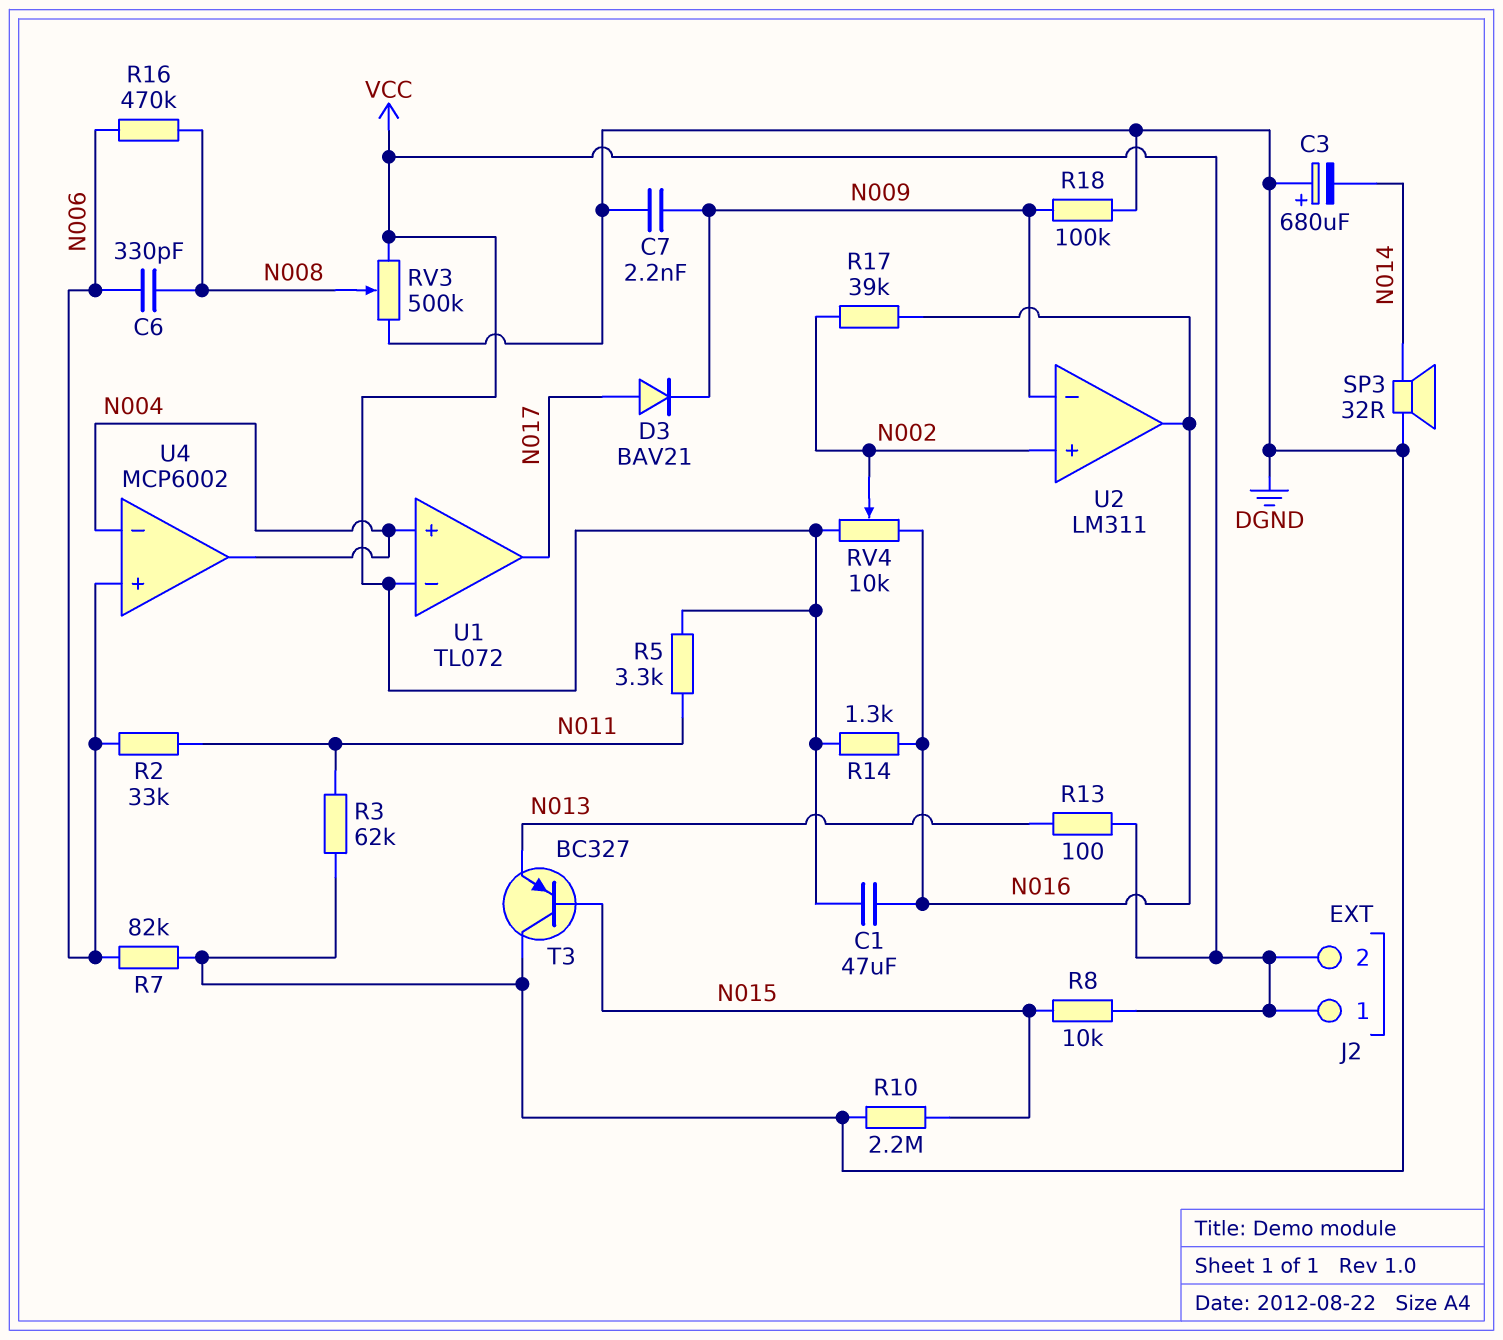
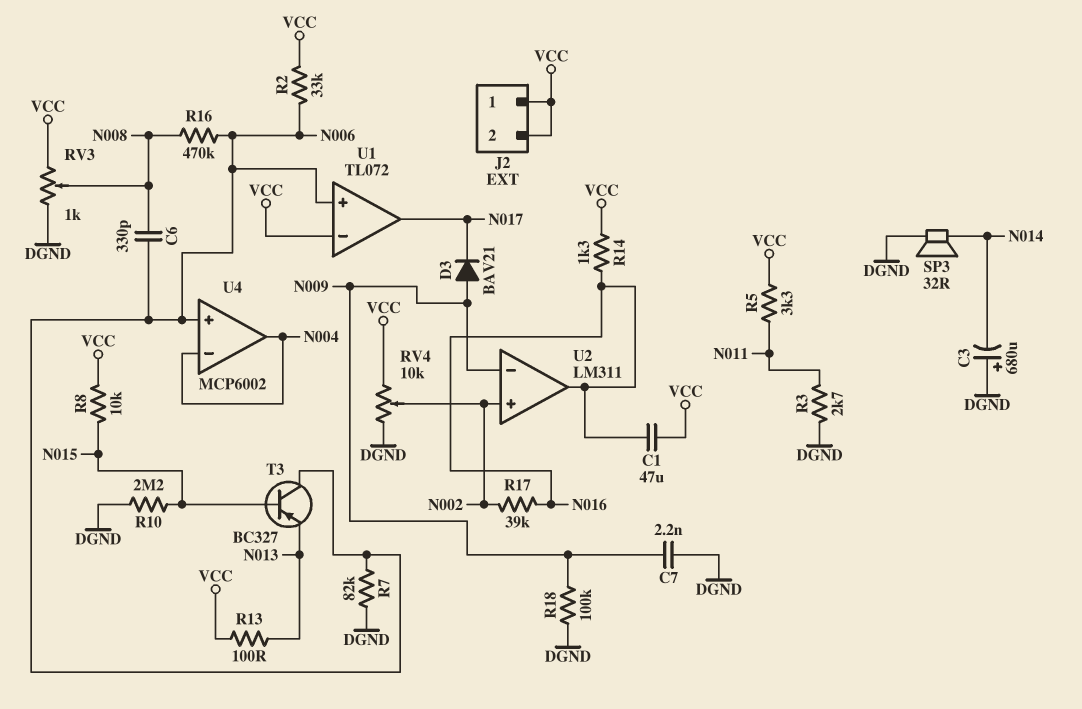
D3: diode BAV21 (A N017, K N009) -> diode BAV21 (A N009, K N017)
R2: 33k (N006, N011) -> 33k (N006, VCC)
R3: 62k (DGND, N011) -> 2.7k (DGND, N011)
RV3: 500k (DGND, VCC, wiper N008) -> 1k (DGND, VCC, wiper N008)
RV4: 10k (N016, VCC, wiper N002) -> 10k (DGND, VCC, wiper N002)
T3: PNP BC327 (B N015, C DGND, E N013) -> PNP BC327 (B N015, C N006, E N013)
U1 pin in+: N004 -> N006

